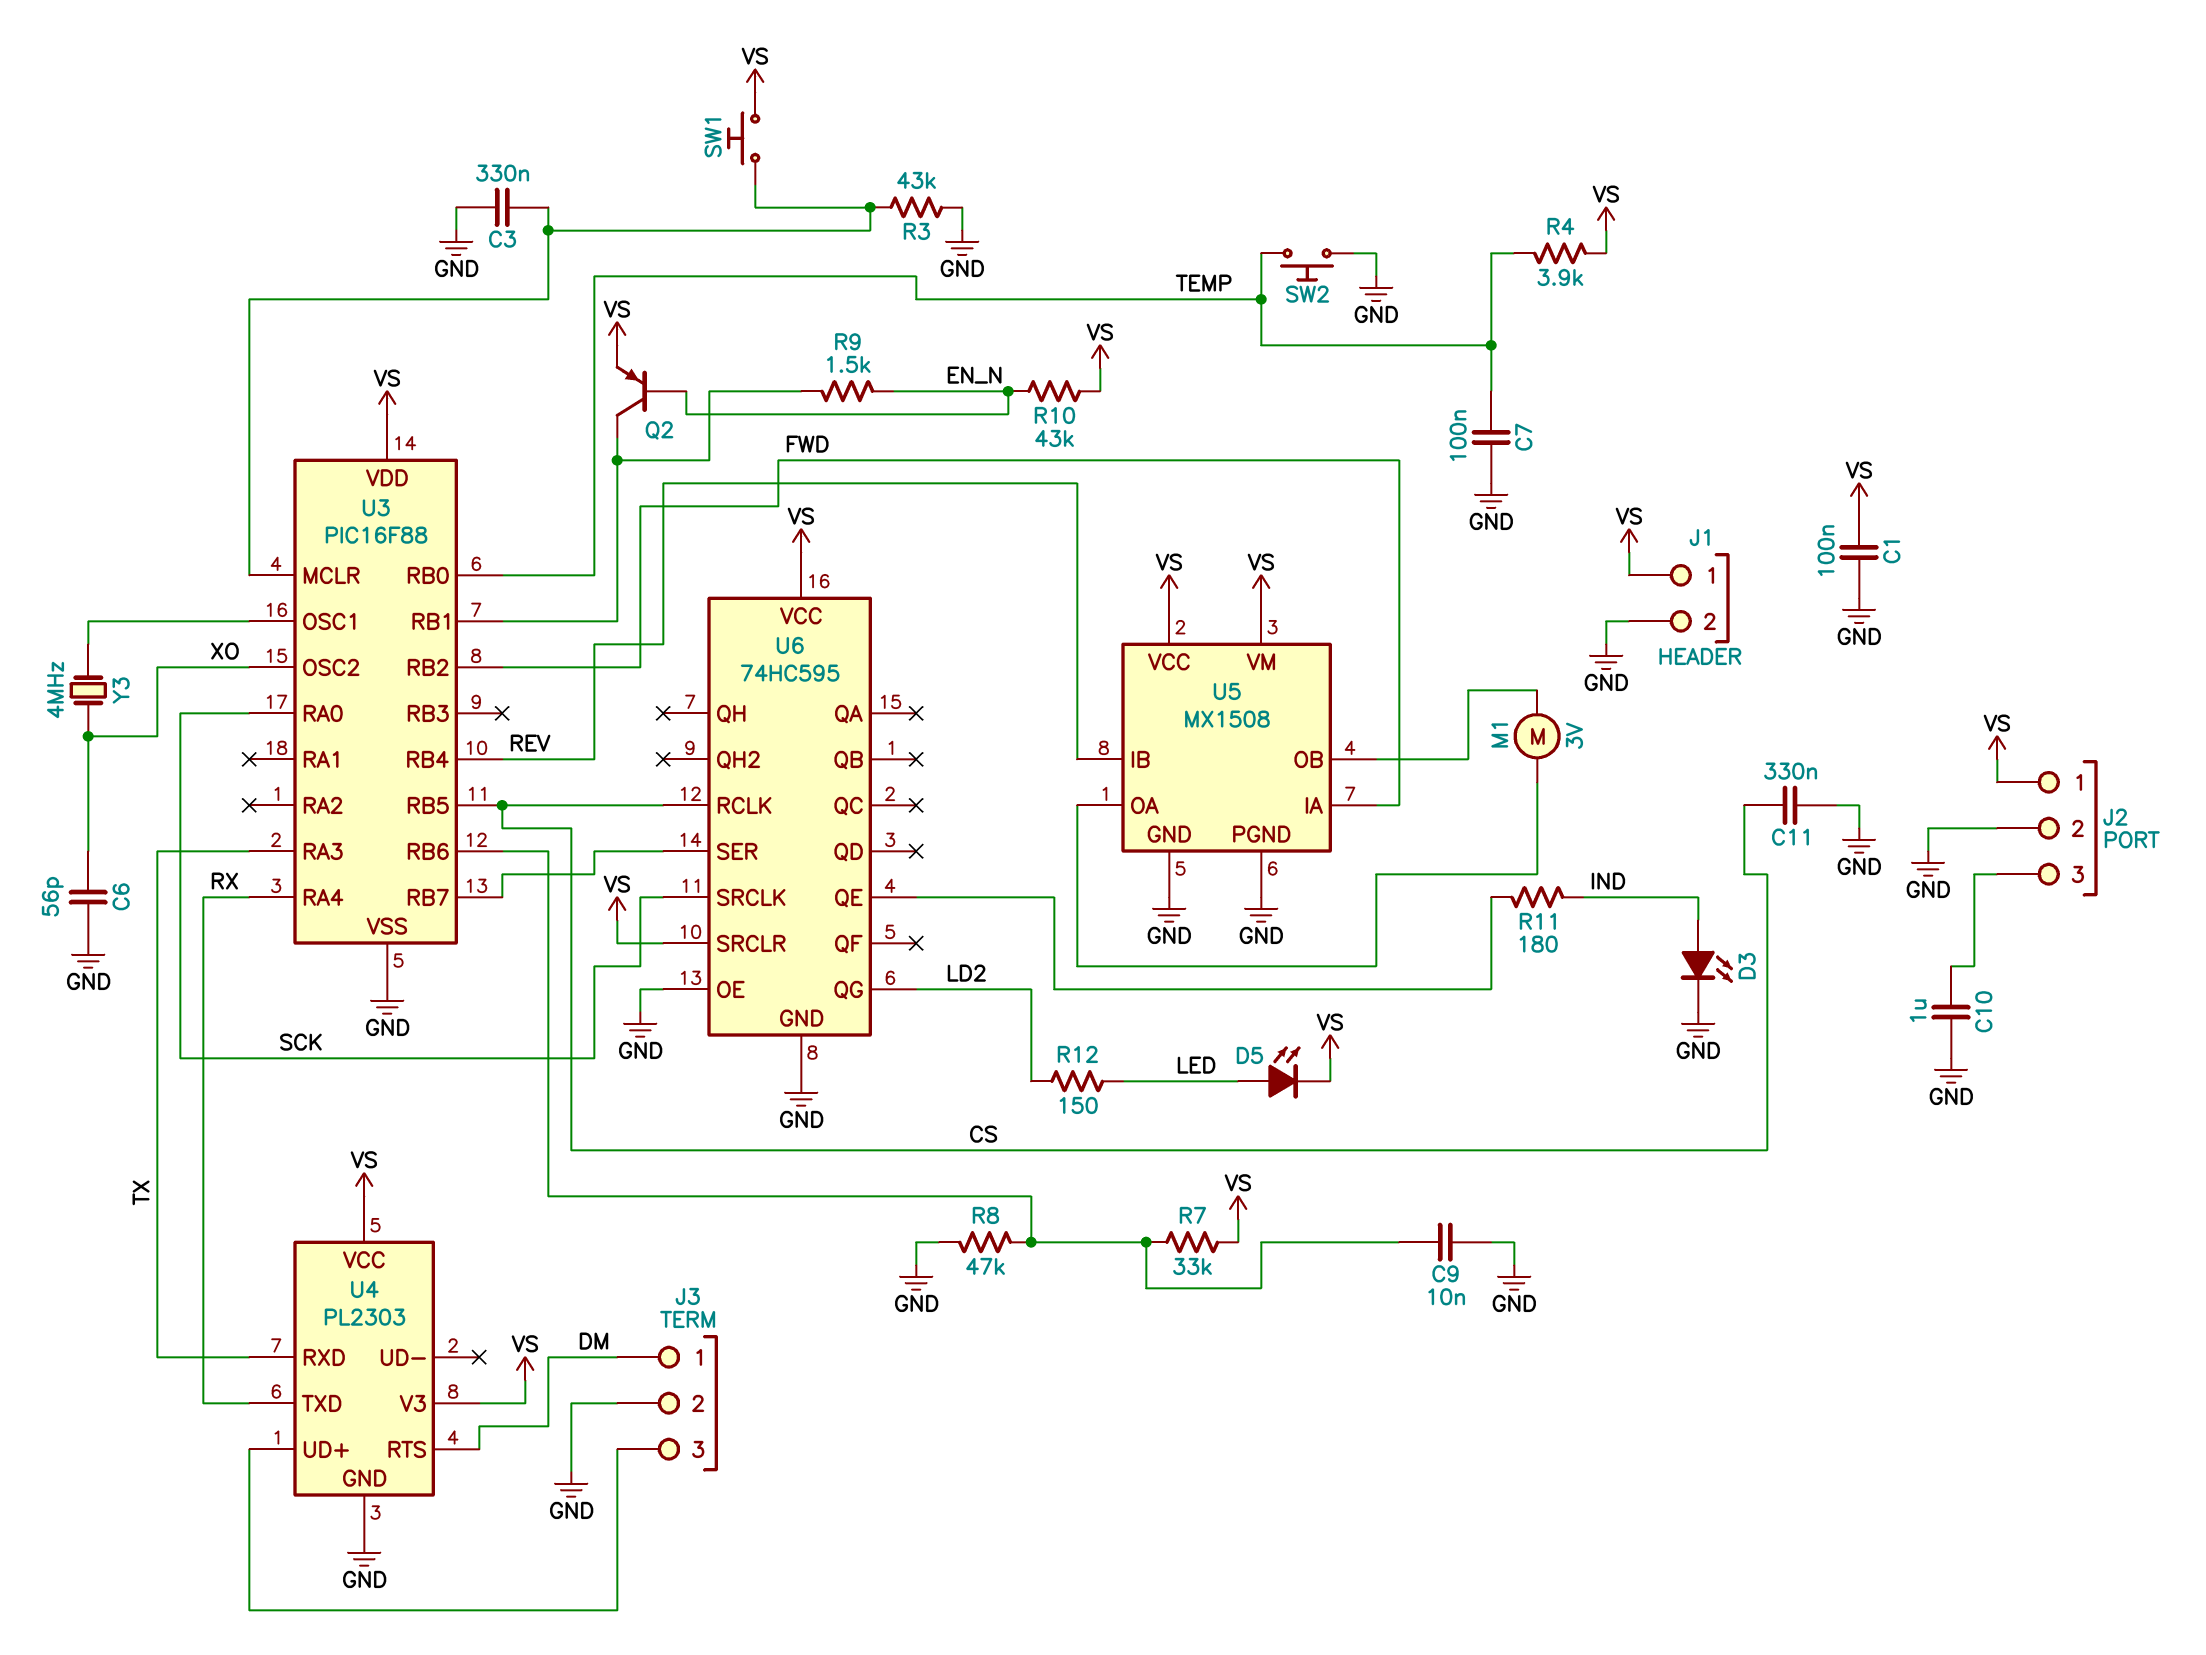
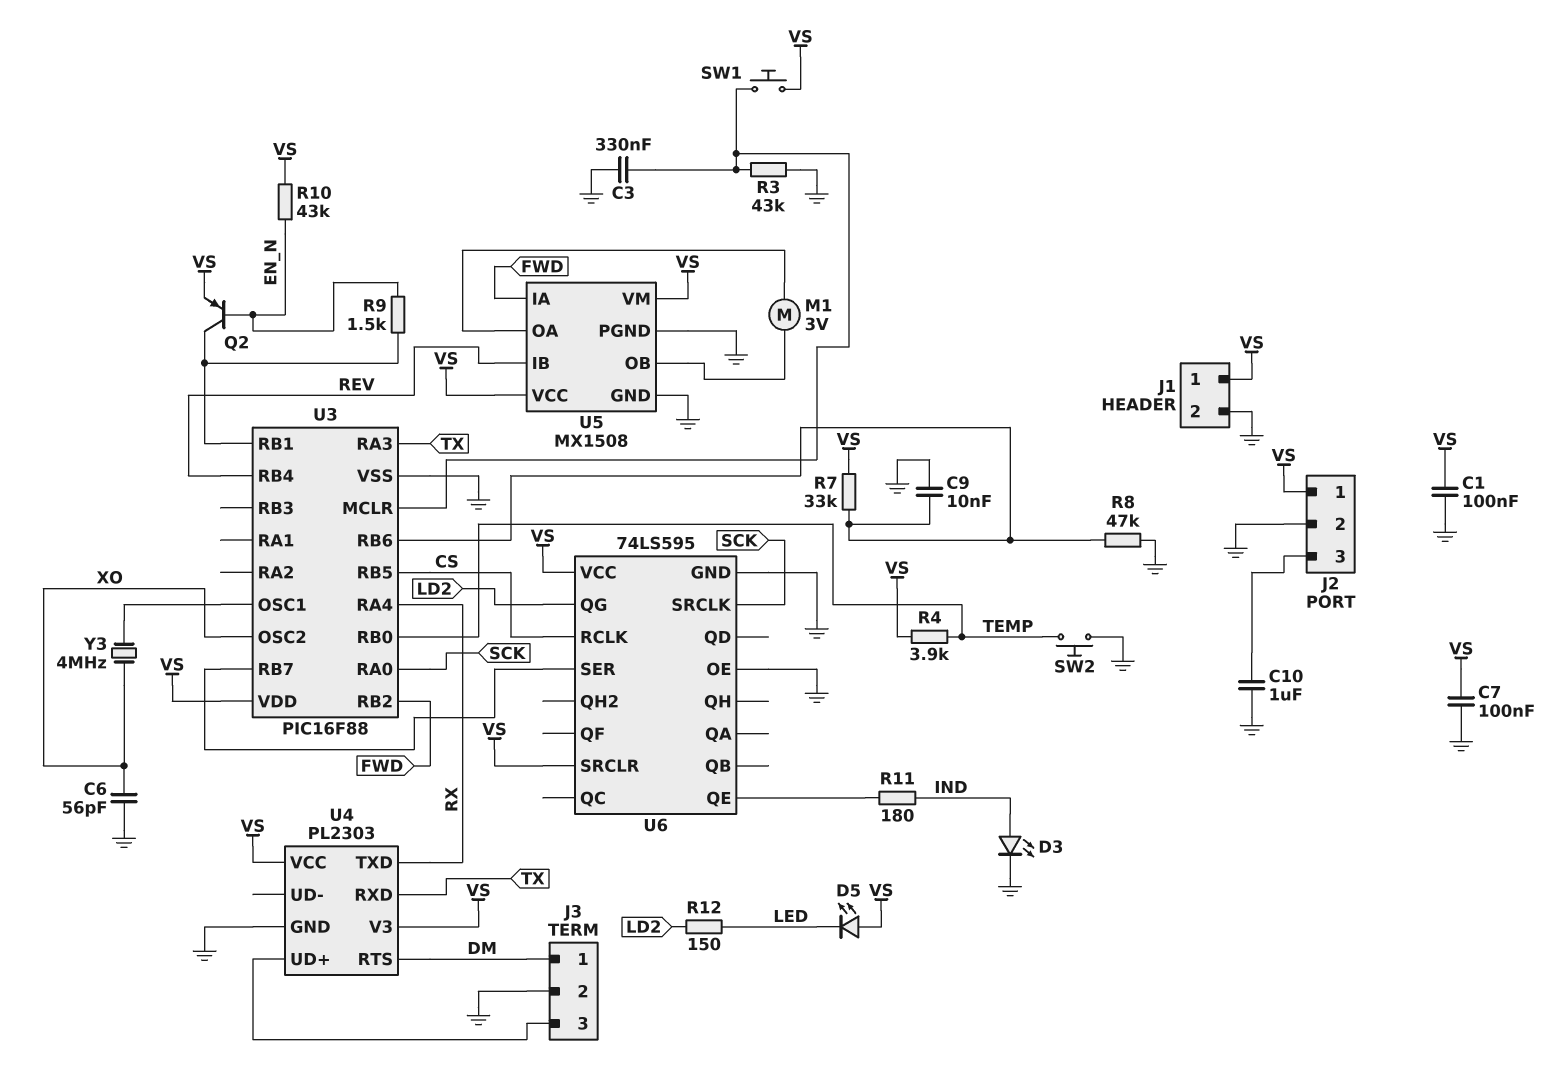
C7: 100nF (GND, TEMP) -> 100nF (GND, VS)
C11: 330nF (CS, GND) -> none
D5: LED (A LED, K VS) -> LED (A VS, K LED)
U6: 74HC595 -> 74LS595

